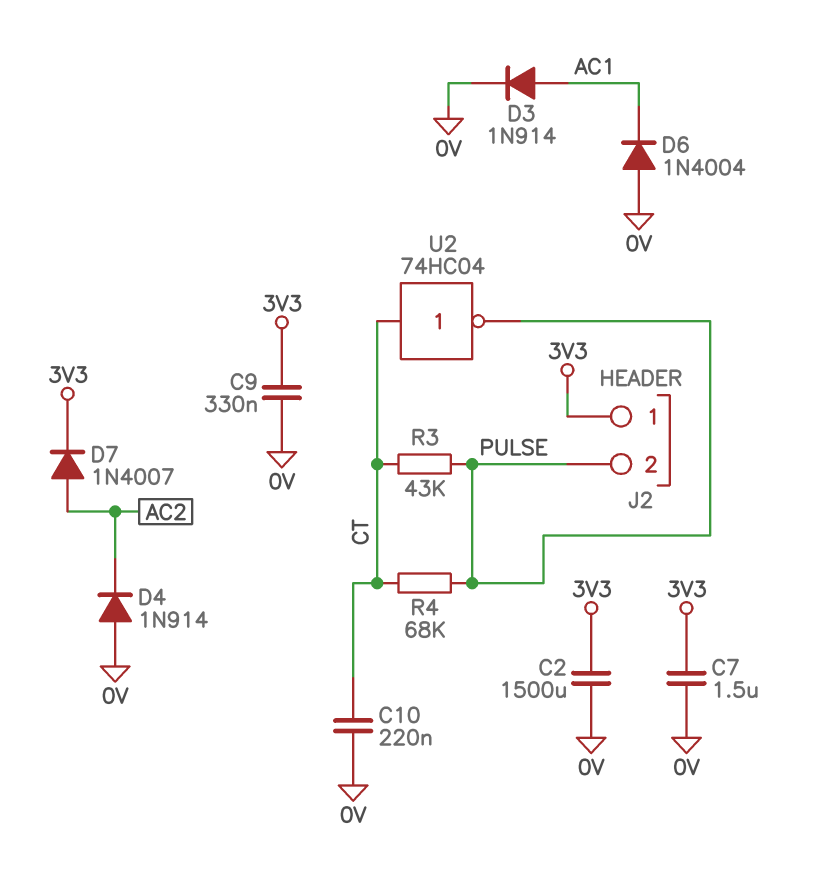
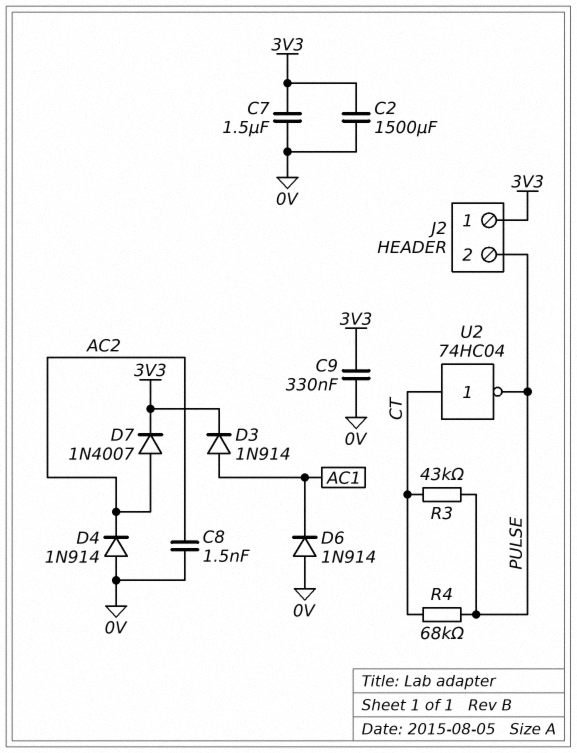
C8: none -> 1.5nF (0V, AC2)
C10: 220nF (0V, CT) -> none
D3: diode 1N914 (A AC1, K 0V) -> diode 1N914 (A AC1, K 3V3)
D6: diode 1N4004 (A 0V, K AC1) -> diode 1N914 (A 0V, K AC1)

